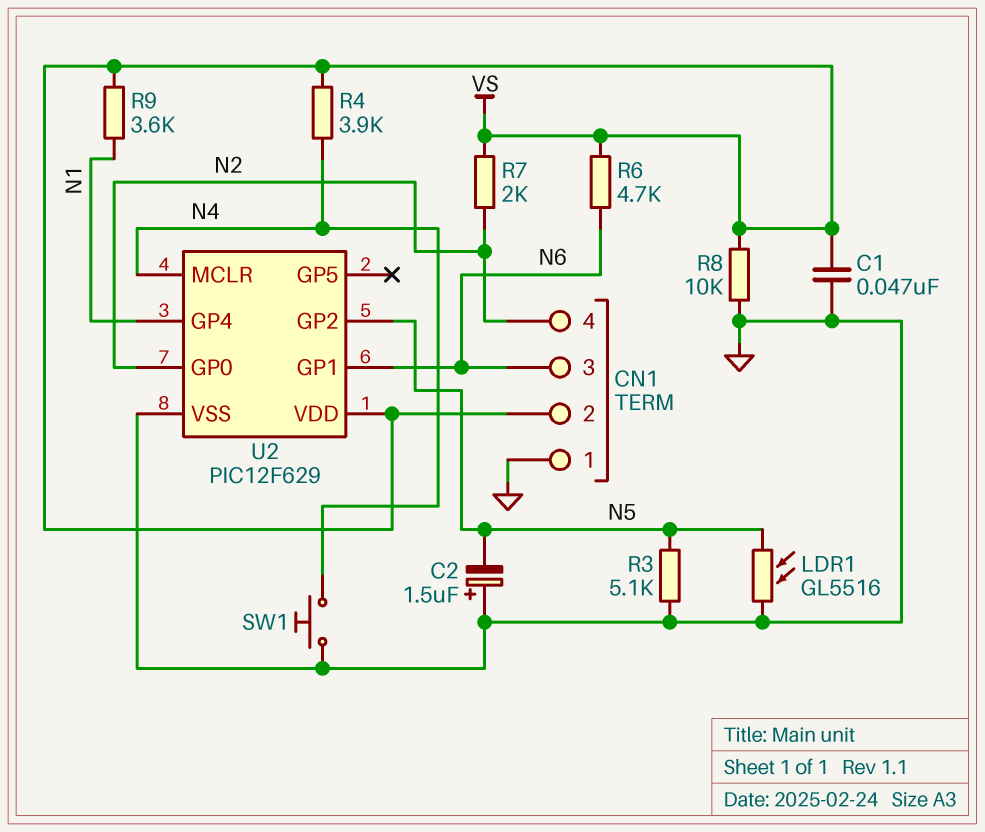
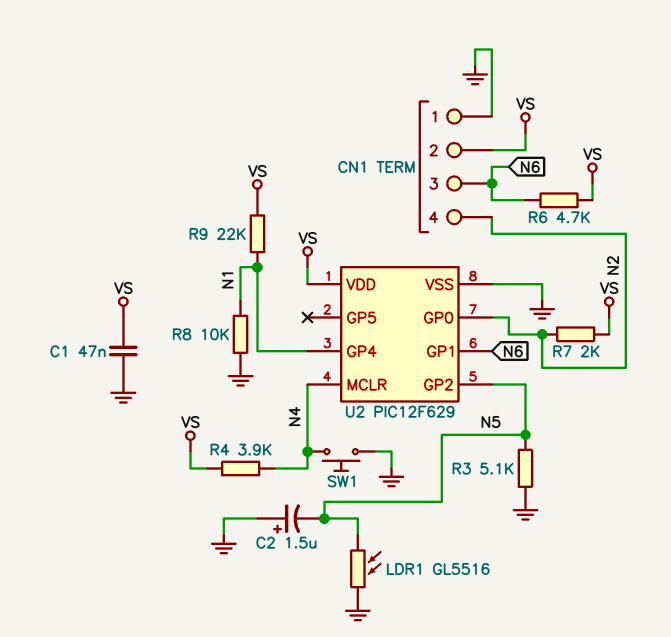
R8: 10k (GND, VS) -> 10k (GND, N1)
R9: 3.6k (N1, VS) -> 22k (N1, VS)

